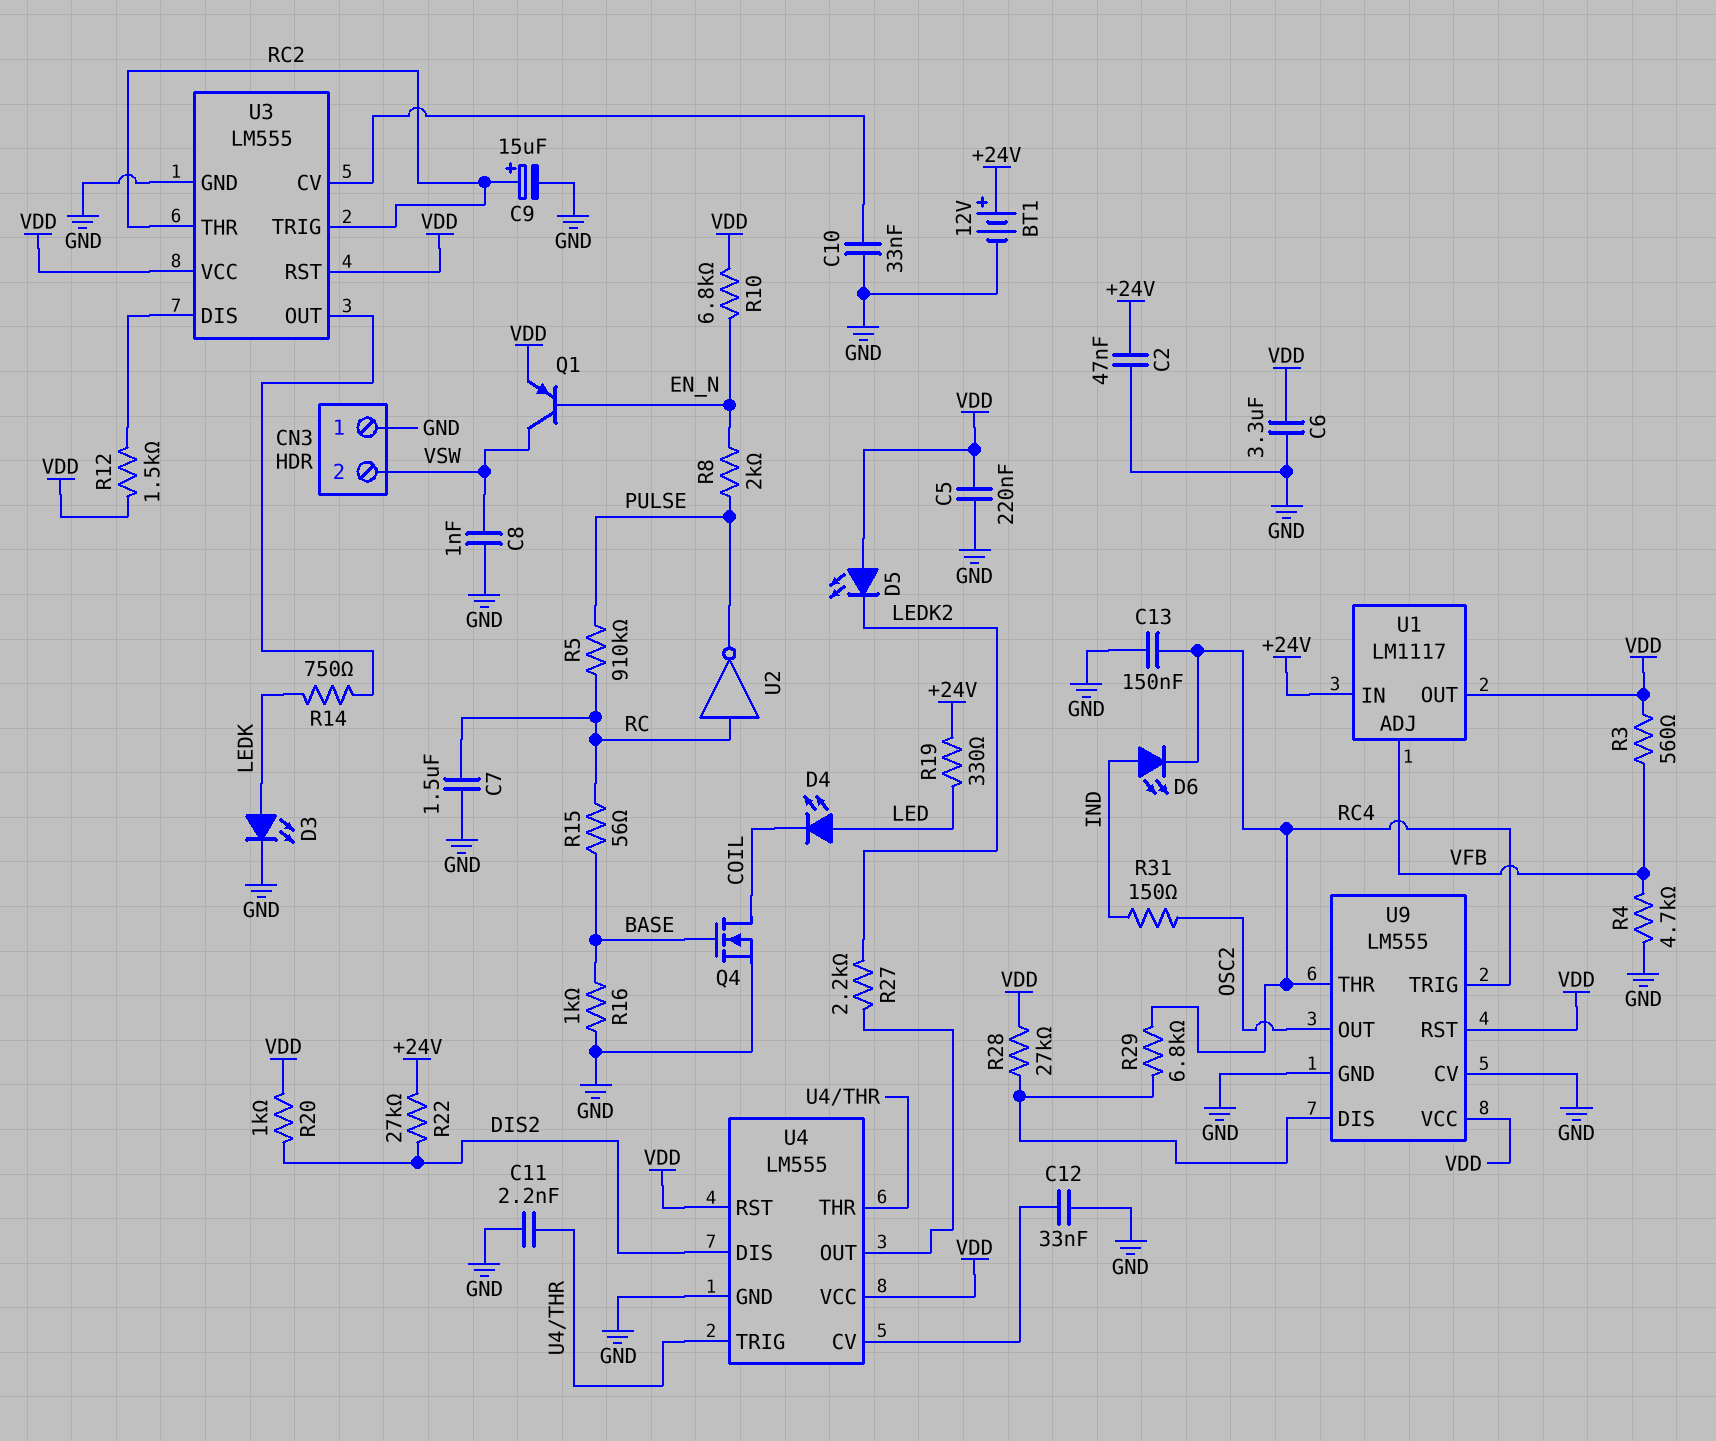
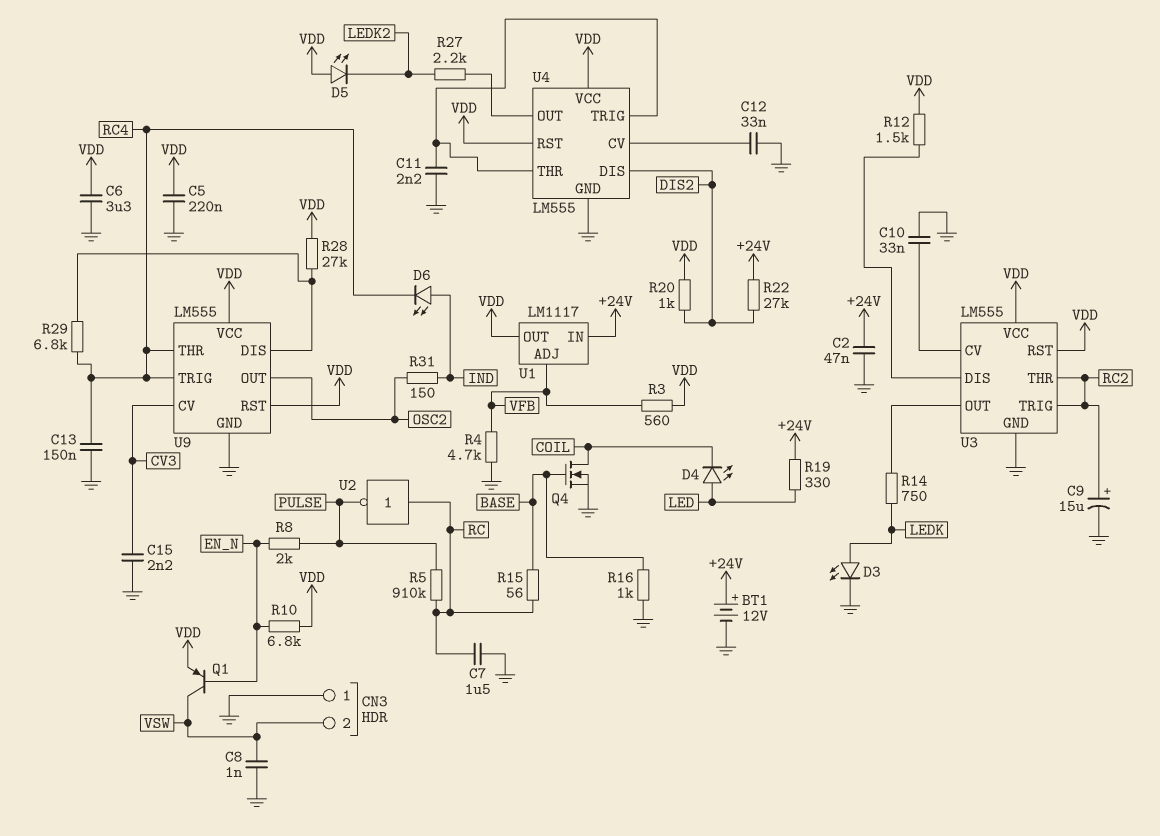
C15: none -> 2.2nF (CV3, GND)
U9 pin CV: GND -> CV3

